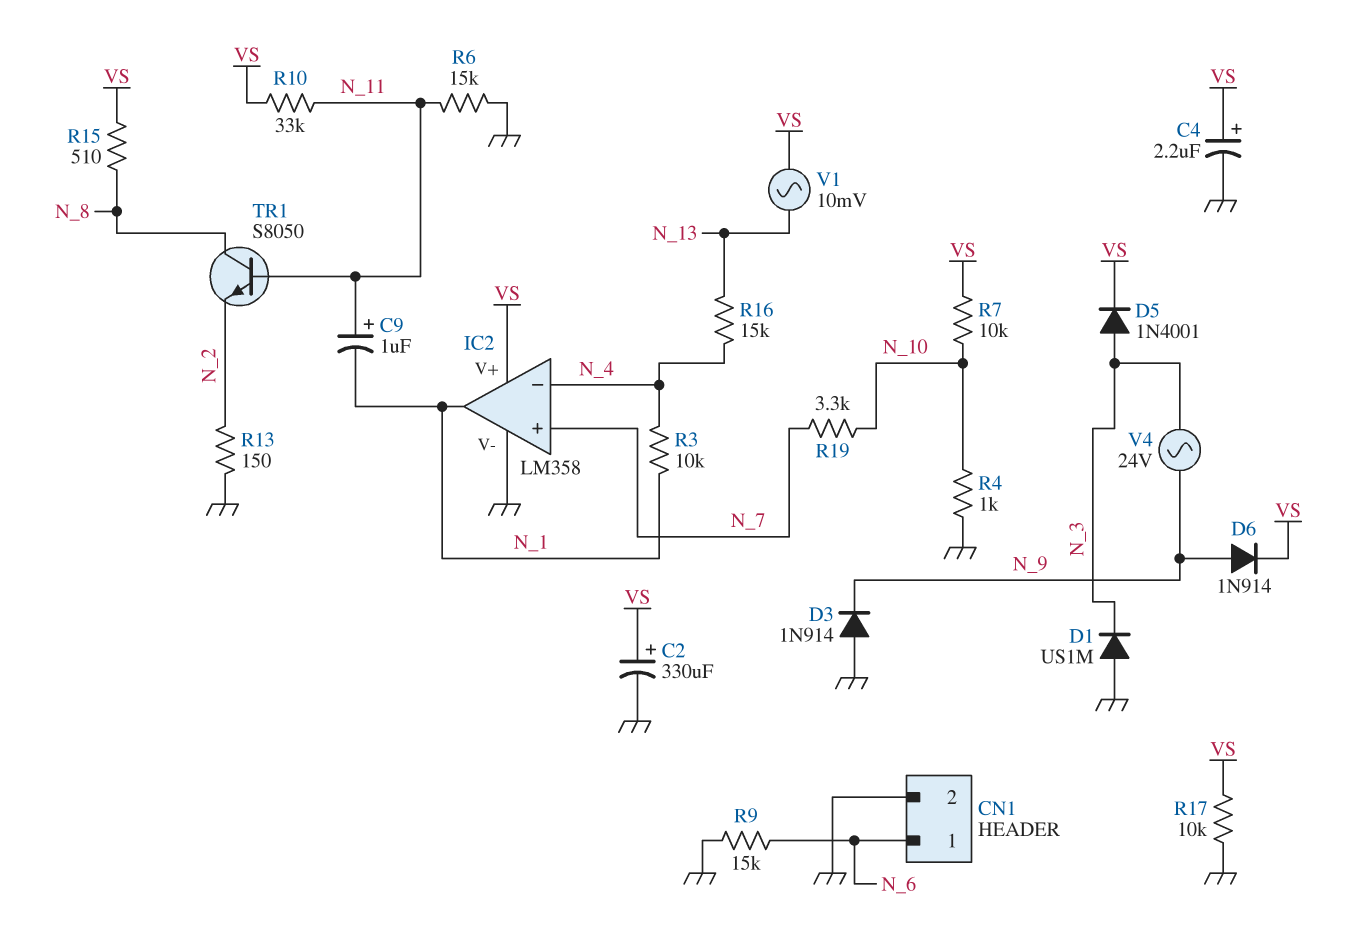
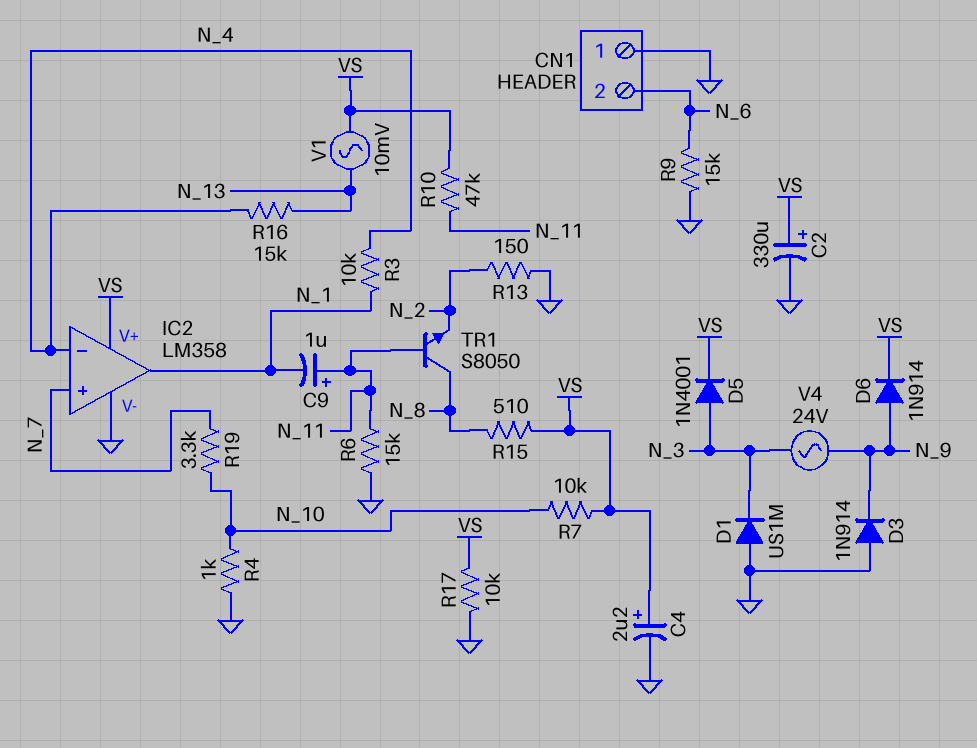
CN1 pin 1: N_6 -> GND
CN1 pin 2: GND -> N_6
R10: 33k (N_11, VS) -> 47k (N_11, VS)

